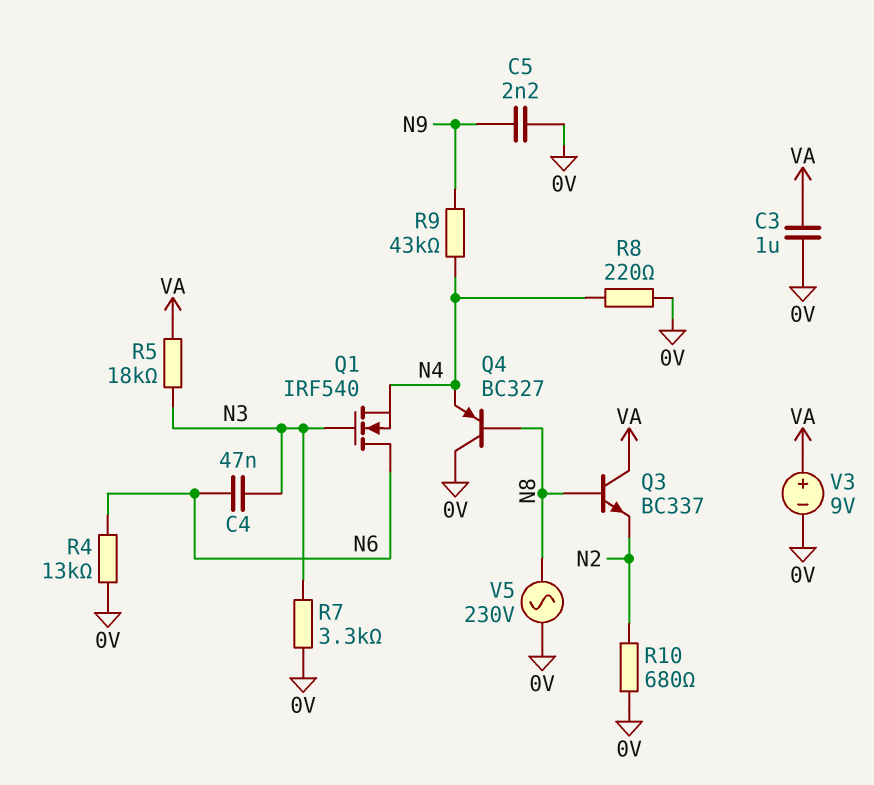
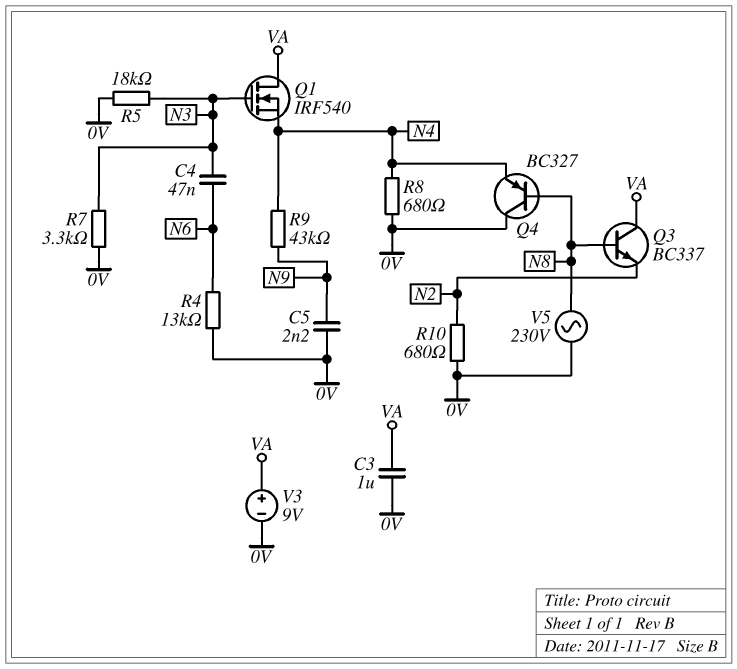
Q1: NMOS IRF540 (G N3, D N6, S N4) -> NMOS IRF540 (G N3, D VA, S N4)
R5: 18k (N3, VA) -> 18k (0V, N3)
R8: 220 (0V, N4) -> 680 (0V, N4)

